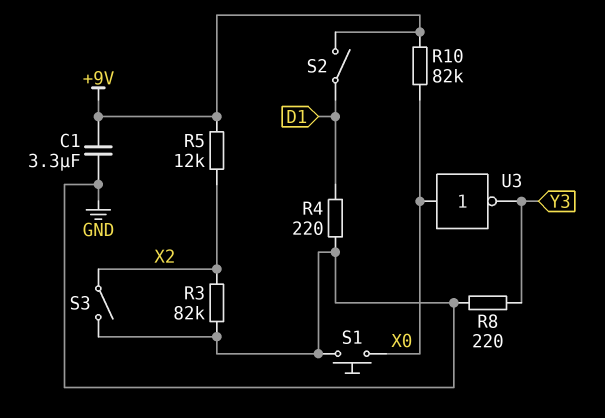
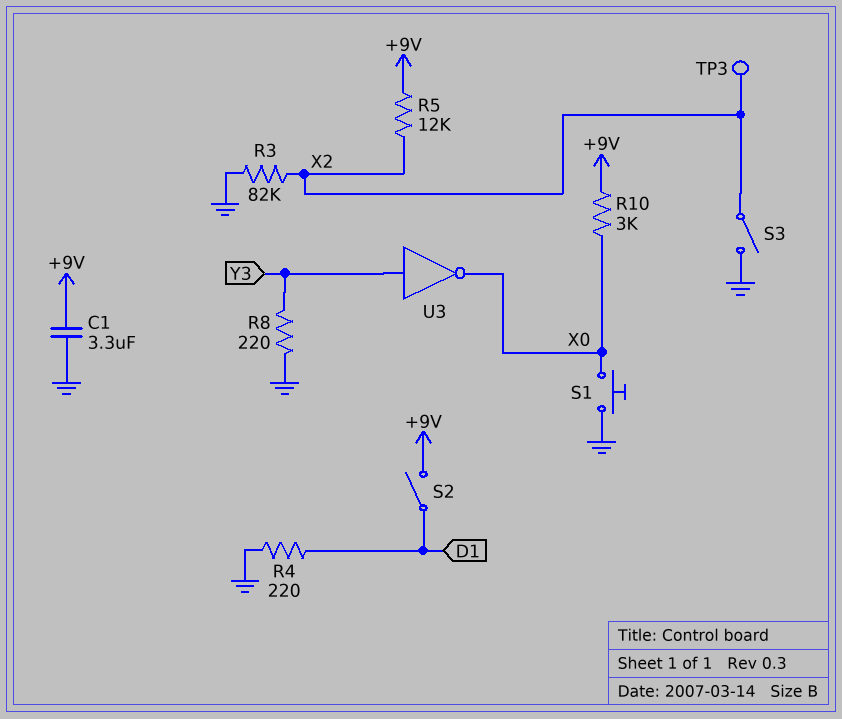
R10: 82k (+9V, X0) -> 3k (+9V, X0)
TP3: none -> test point (X2)
U3: NOT (in X0, out Y3) -> NOT (in Y3, out X0)

